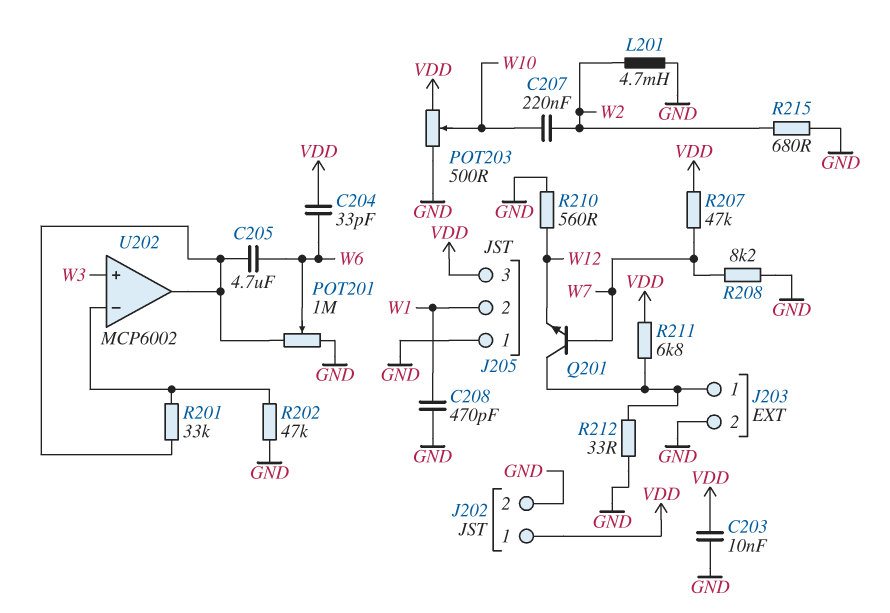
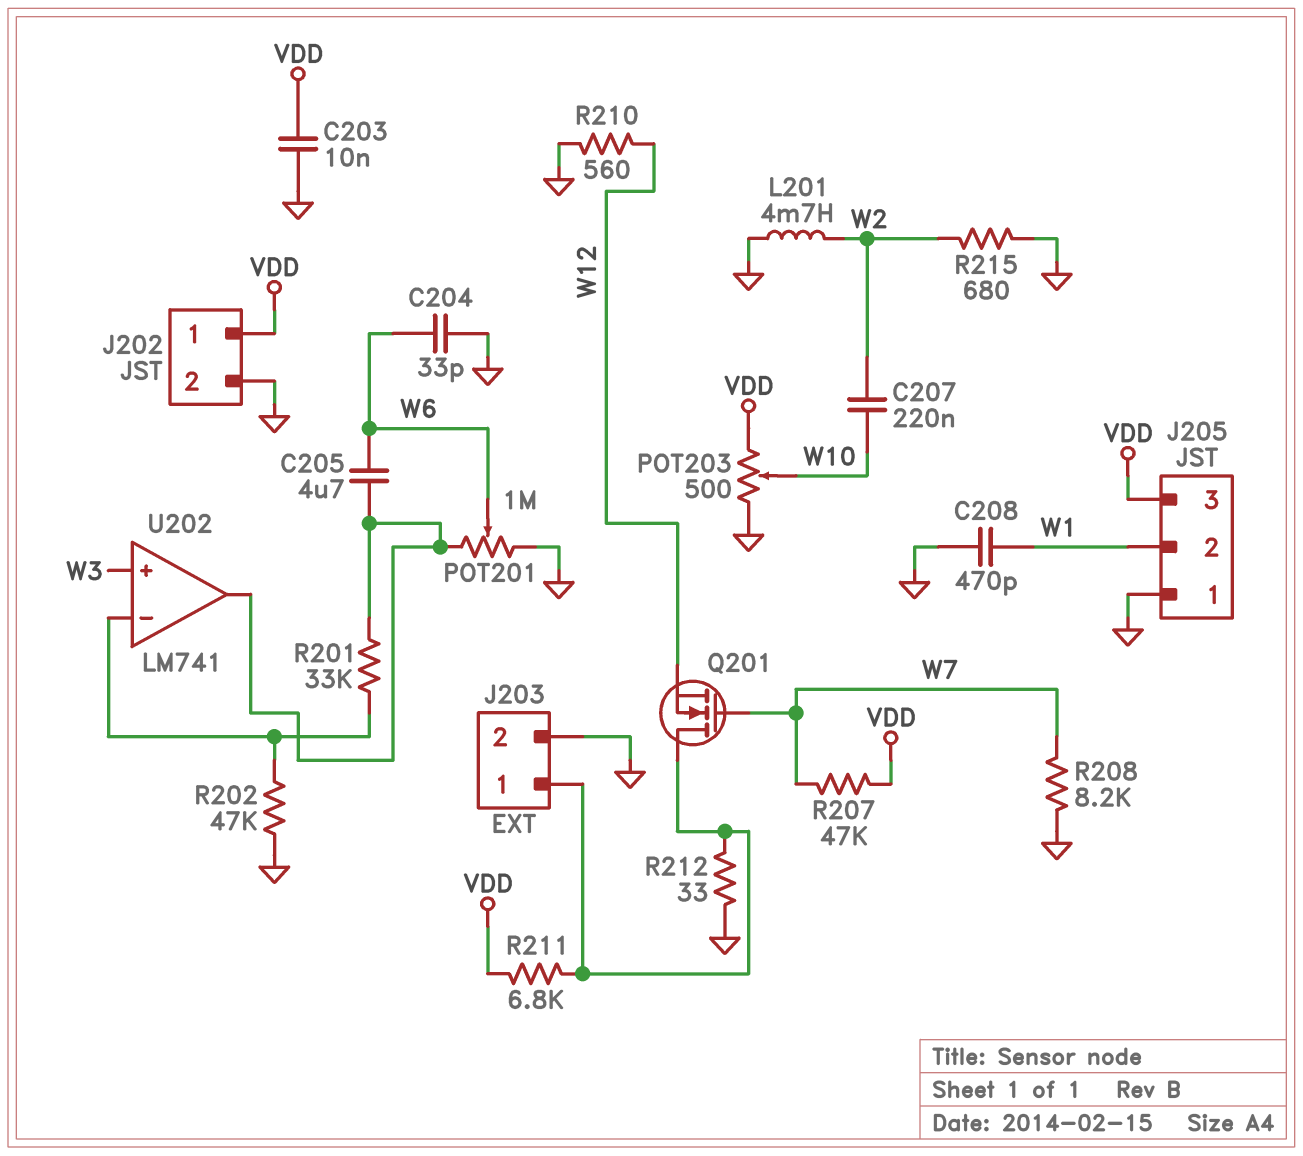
C204: 33pF (VDD, W6) -> 33pF (GND, W6)
Q201: NPN (B W7, C J203/1, E W12) -> NMOS (G W7, D J203/1, S W12)
U202: MCP6002 -> LM741

